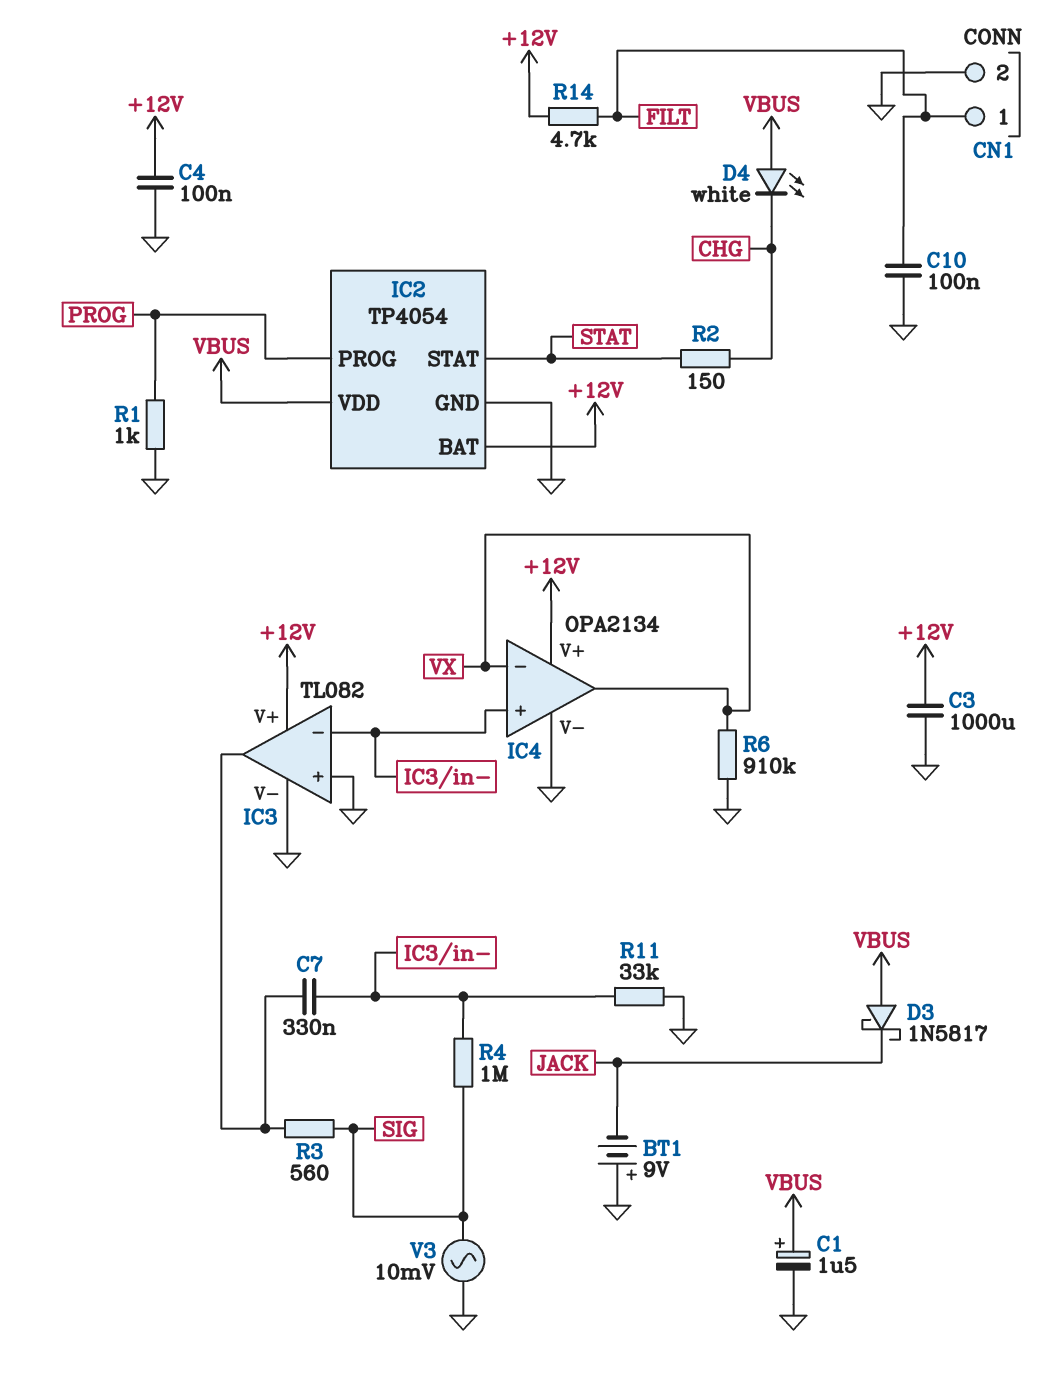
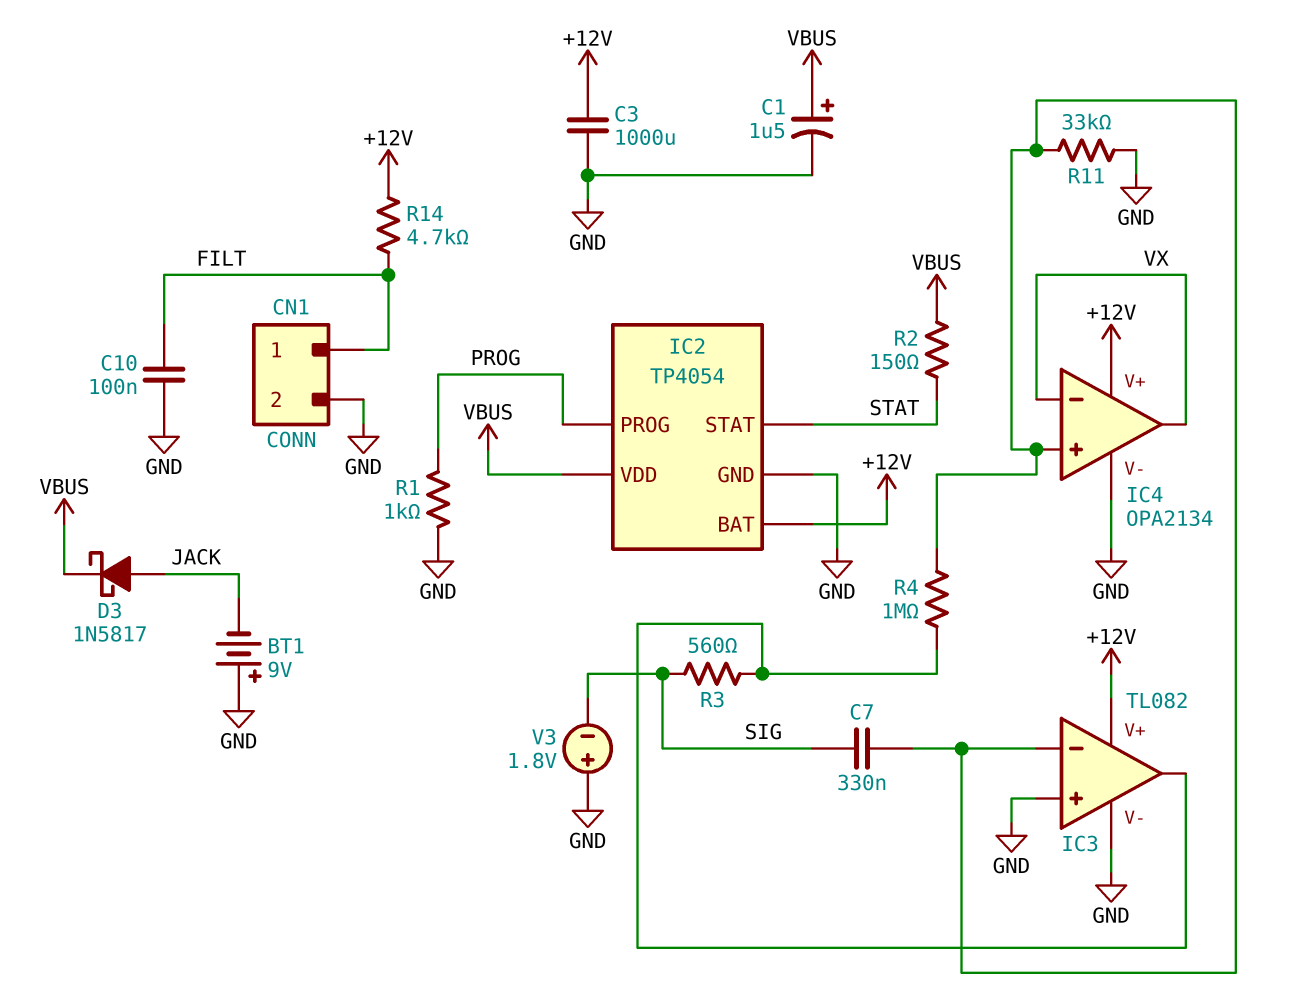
C4: 100nF (+12V, GND) -> none
C7: 330nF (IC3/in-, IC3/out) -> 330nF (IC3/in-, SIG)
D3: schottky 1N5817 (A VBUS, K JACK) -> schottky 1N5817 (A JACK, K VBUS)
D4: LED white (A VBUS, K CHG) -> none
R2: 150 (CHG, STAT) -> 150 (STAT, VBUS)
R4: 1M (IC3/in-, SIG) -> 1M (IC3/in-, IC3/out)
R6: 910k (GND, VX) -> none
V3: AC 10mV (GND, SIG) -> 1.8V (plus GND, minus SIG)

